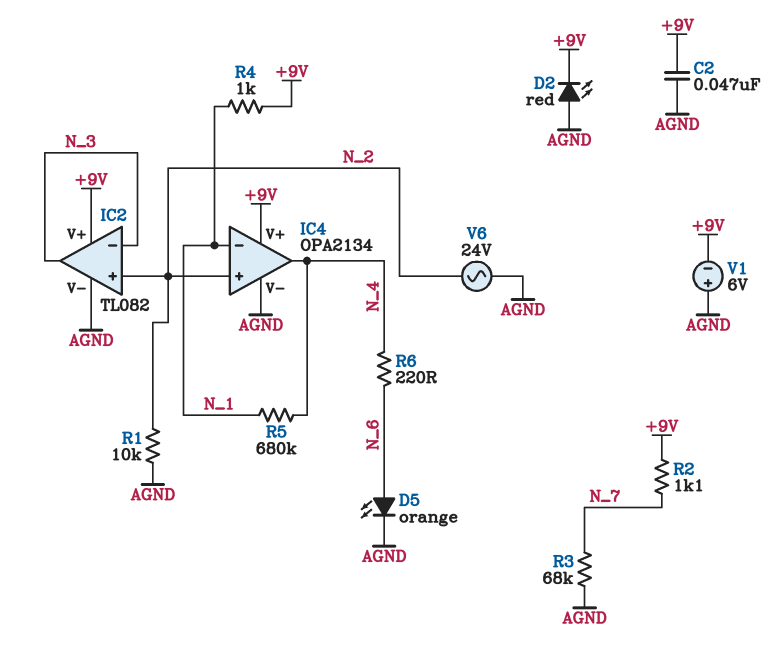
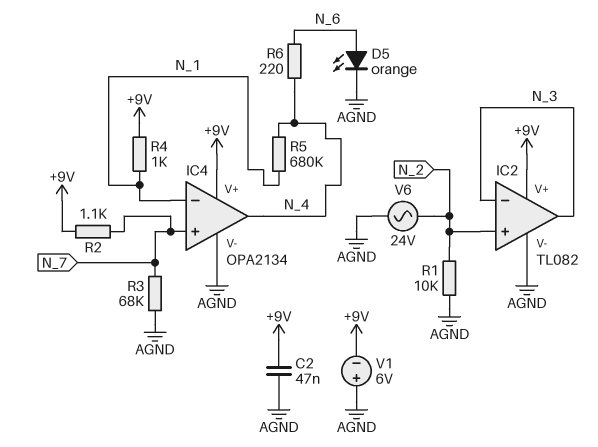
D2: LED red (A AGND, K +9V) -> none
IC4 pin in+: N_2 -> N_7

